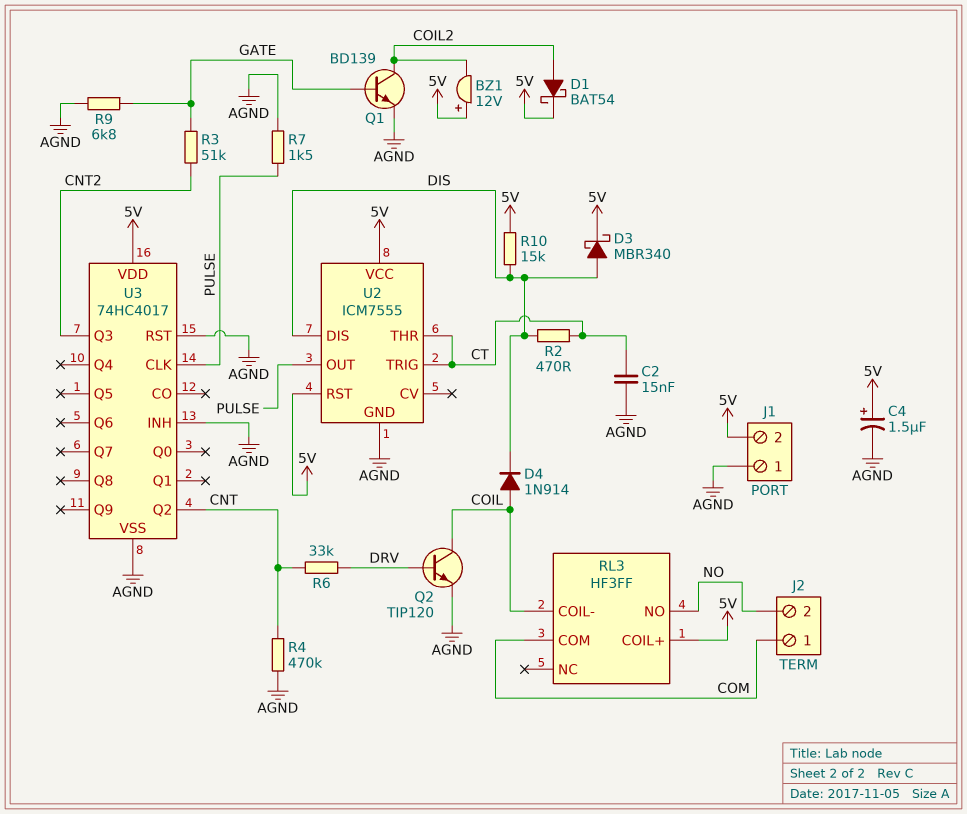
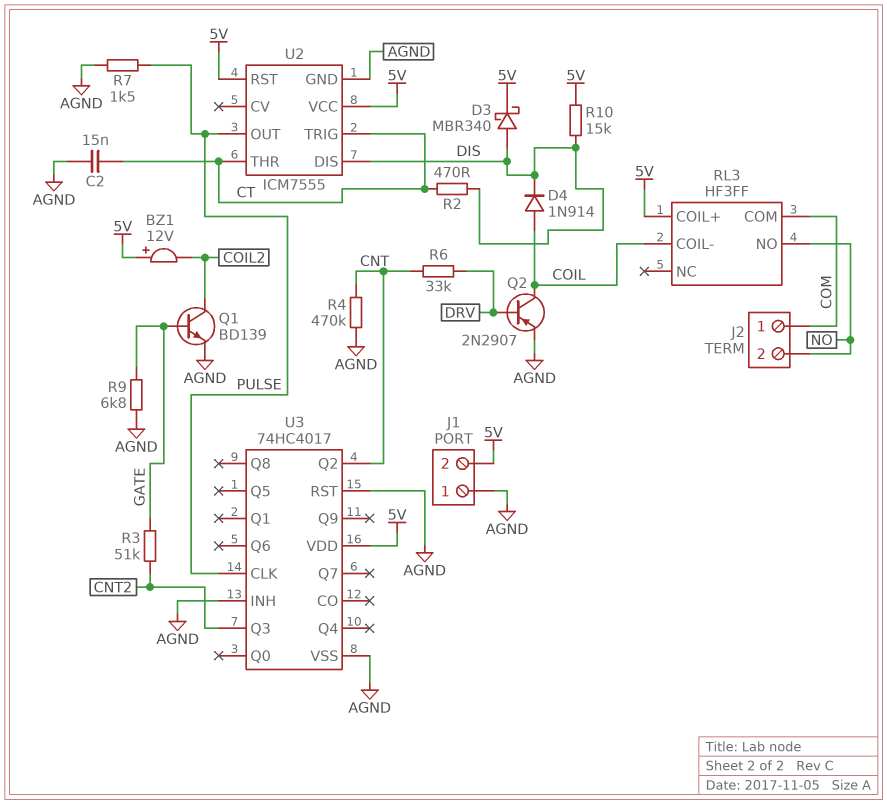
C4: 1.5uF (plus 5V, minus AGND) -> none
D1: schottky BAT54 (A COIL2, K 5V) -> none
Q2: NPN TIP120 (B DRV, C COIL, E AGND) -> PNP 2N2907 (B DRV, C COIL, E AGND)

